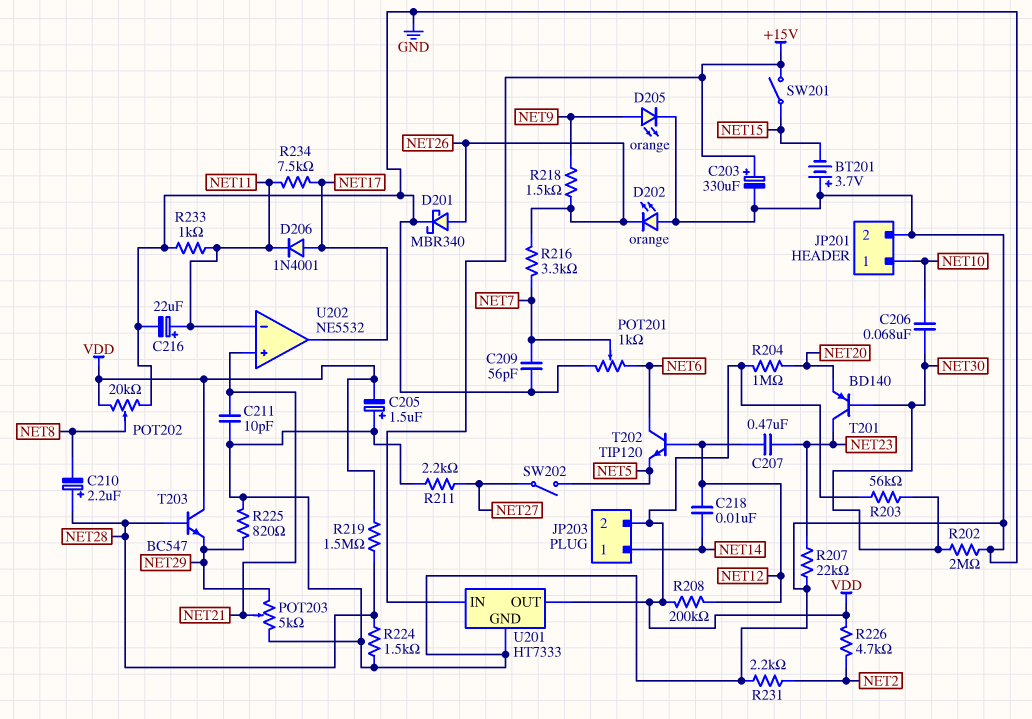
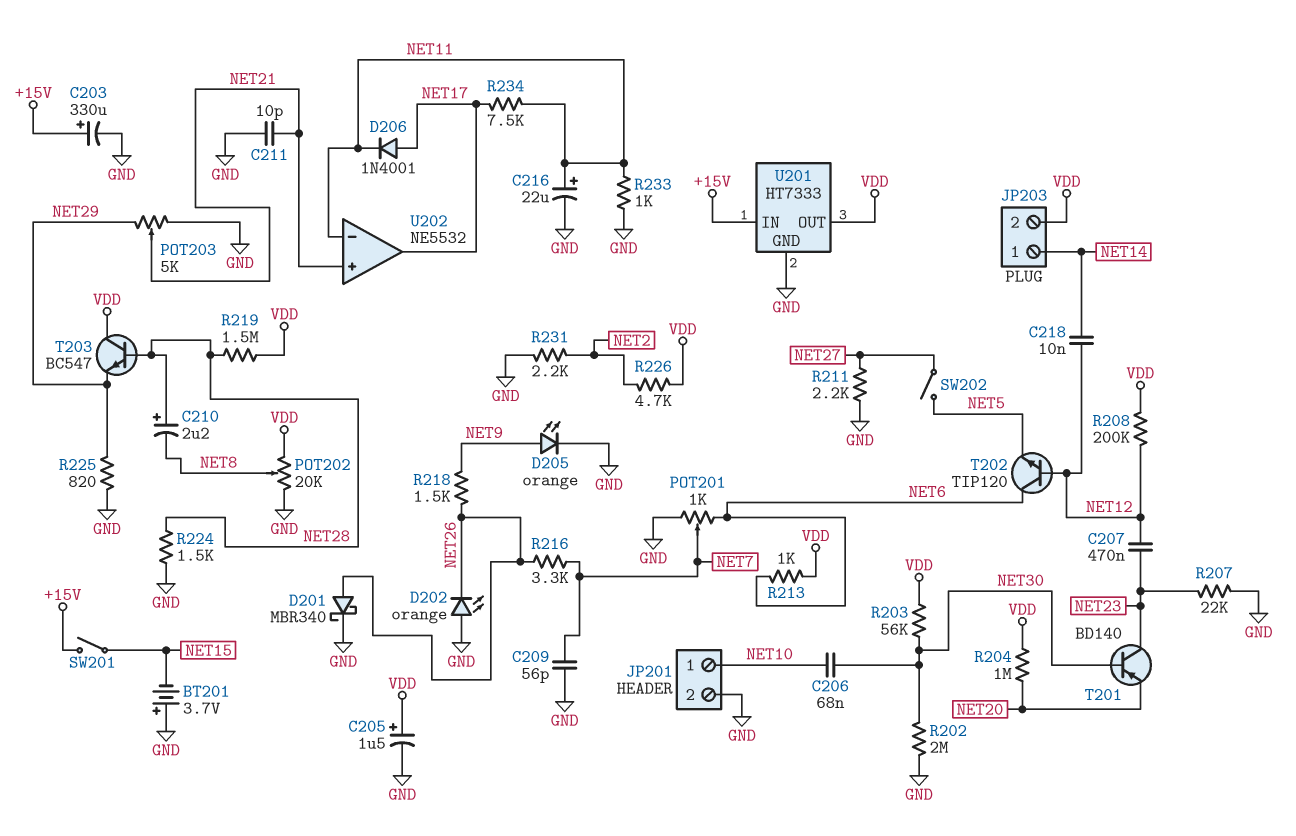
C205: 1.5uF (plus GND, minus VDD) -> 1.5uF (plus VDD, minus GND)
R213: none -> 1k (NET6, VDD)

